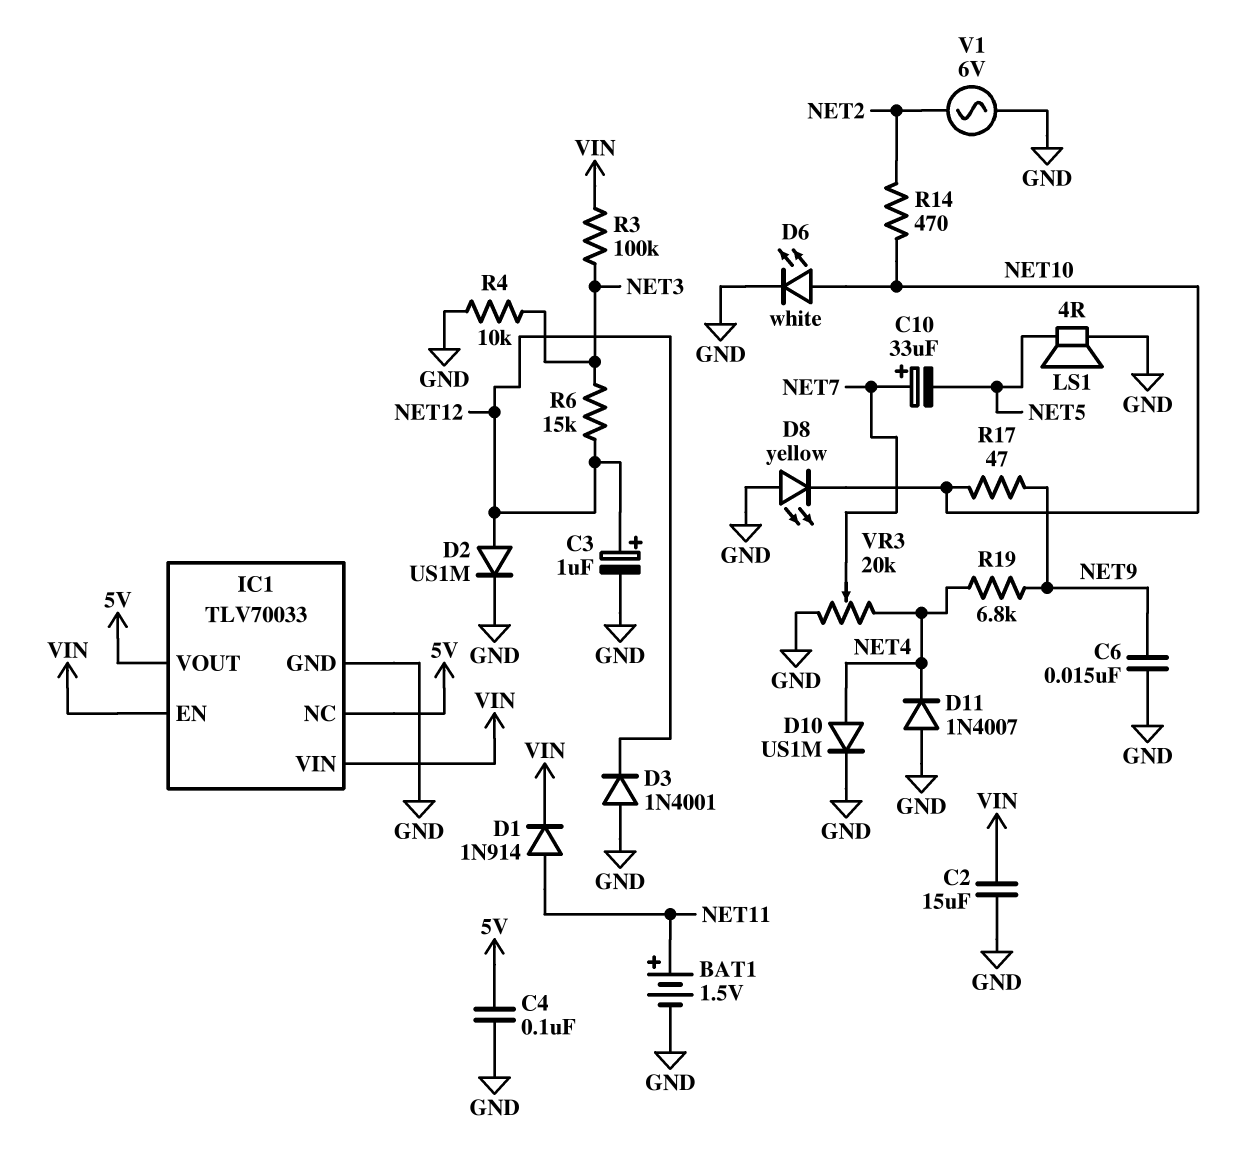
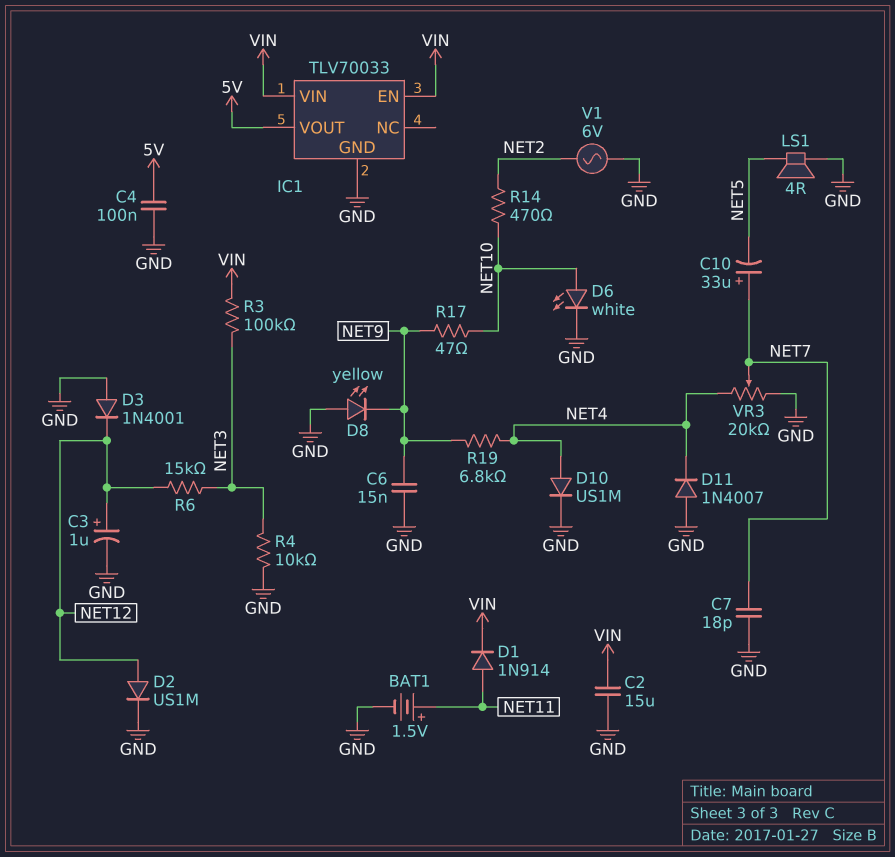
C7: none -> 18pF (GND, NET7)
D8: LED yellow (A GND, K NET10) -> LED yellow (A GND, K NET9)
IC1 pin NC: 5V -> none

